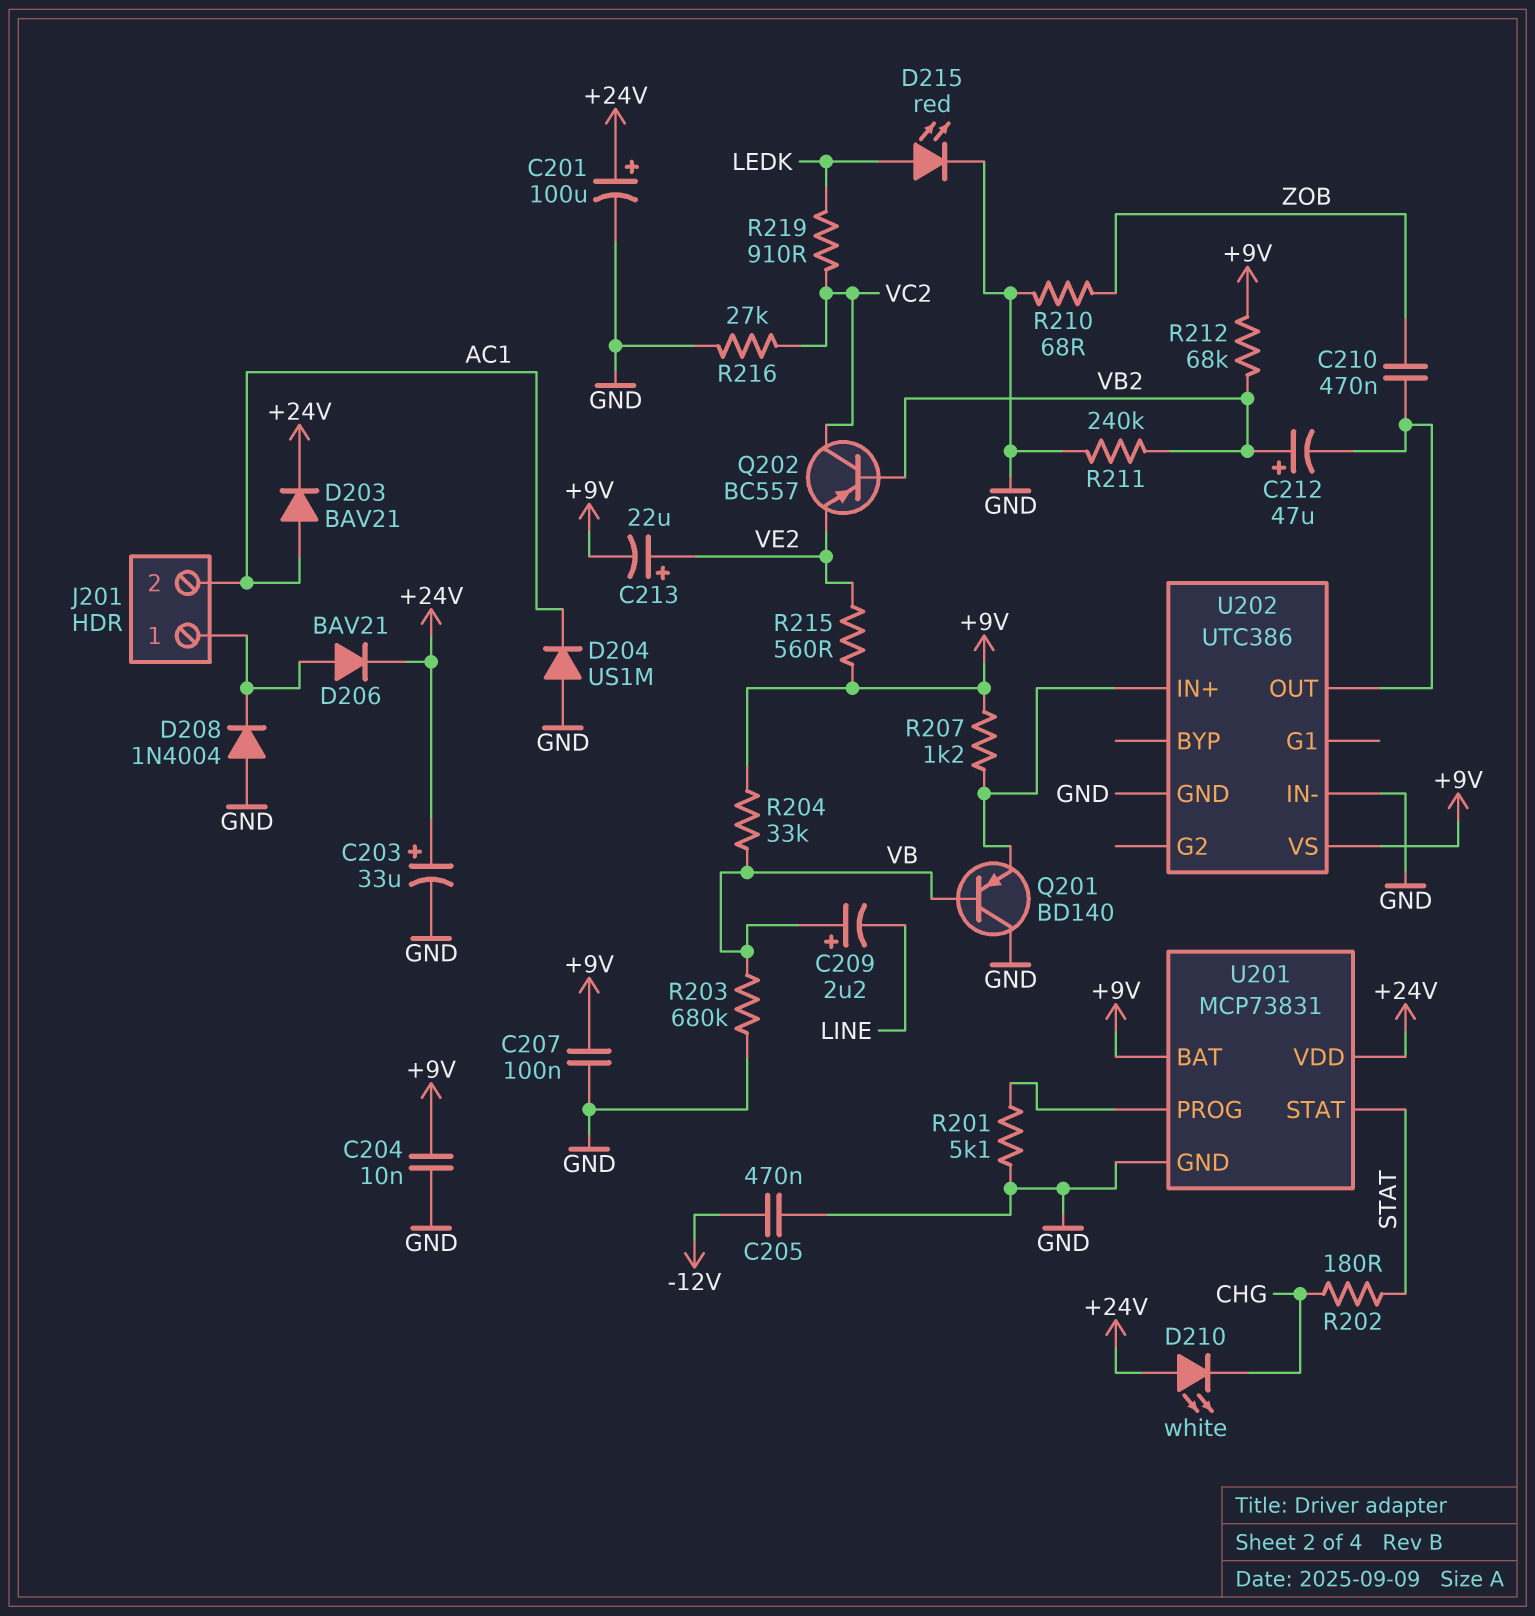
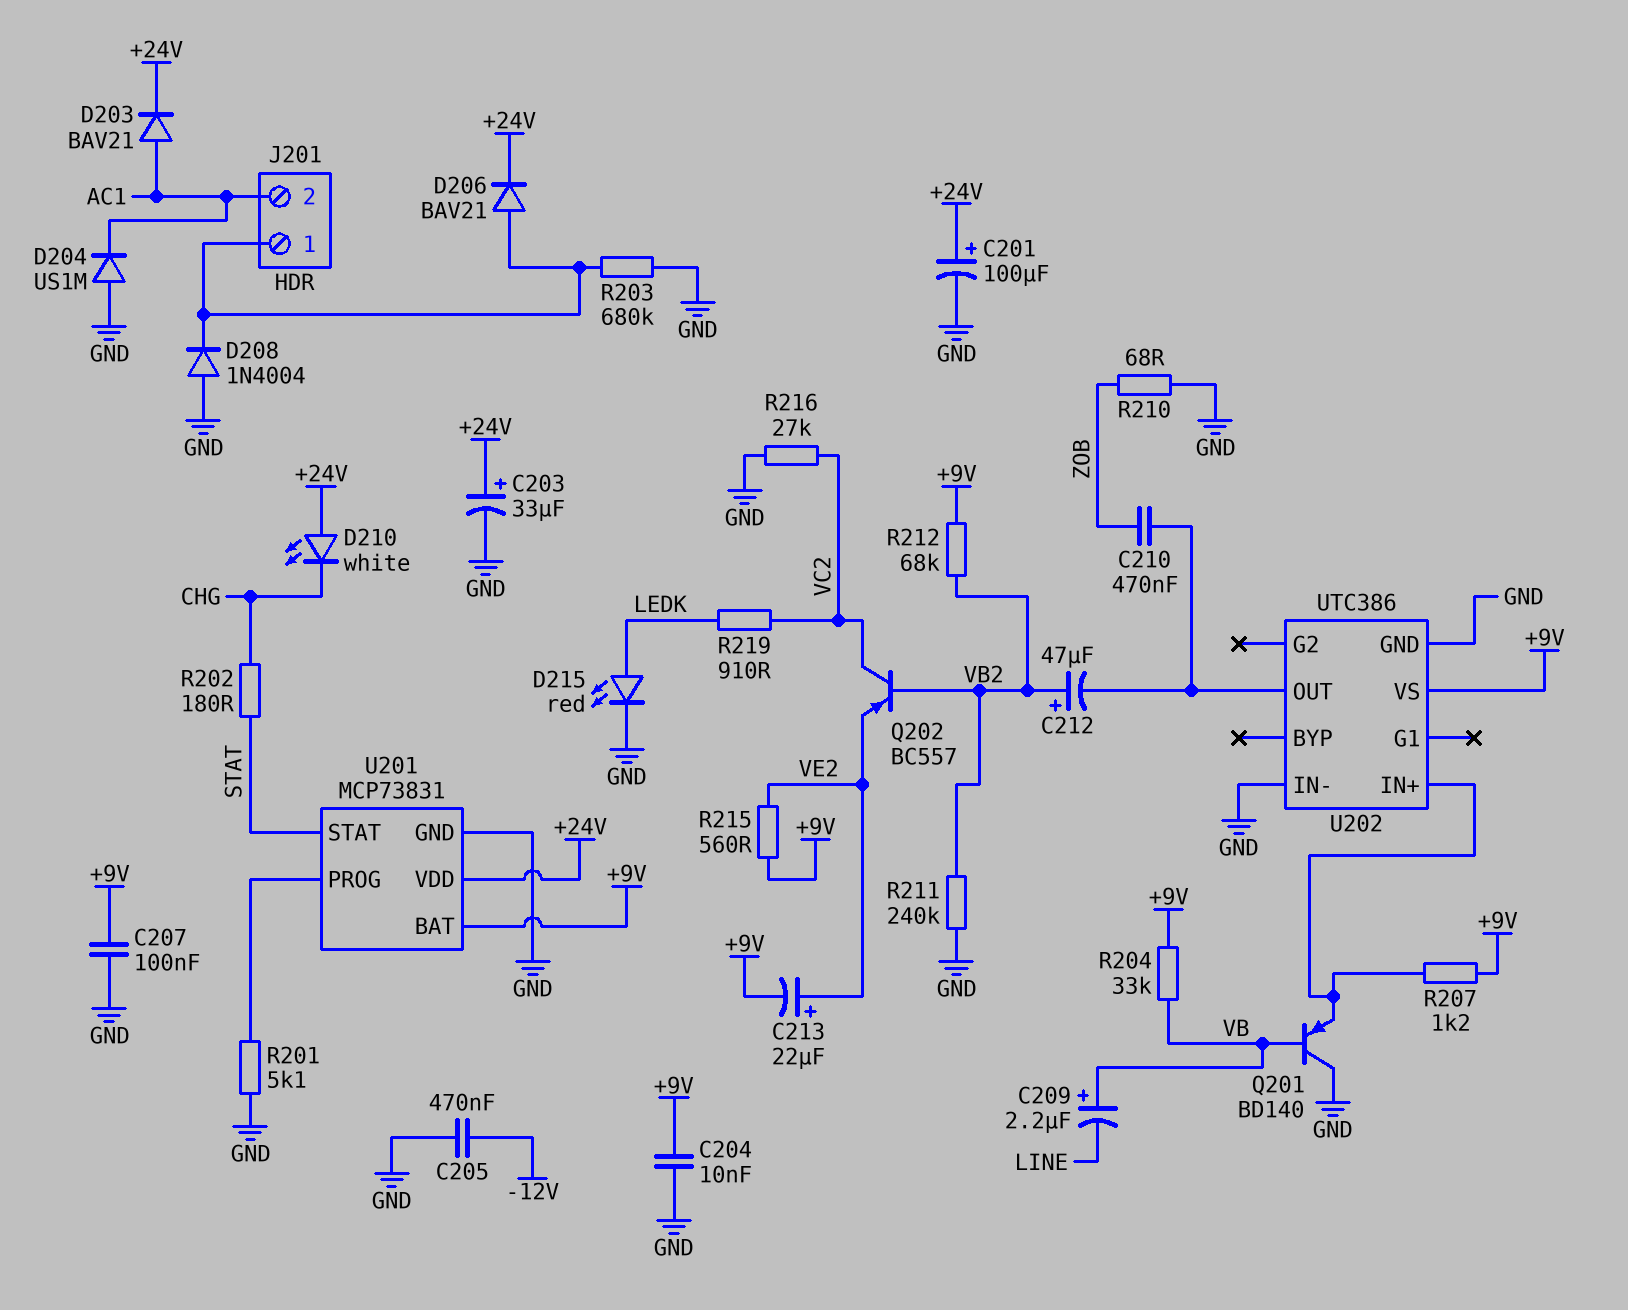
R203: 680k (GND, VB) -> 680k (GND, J201/1)

